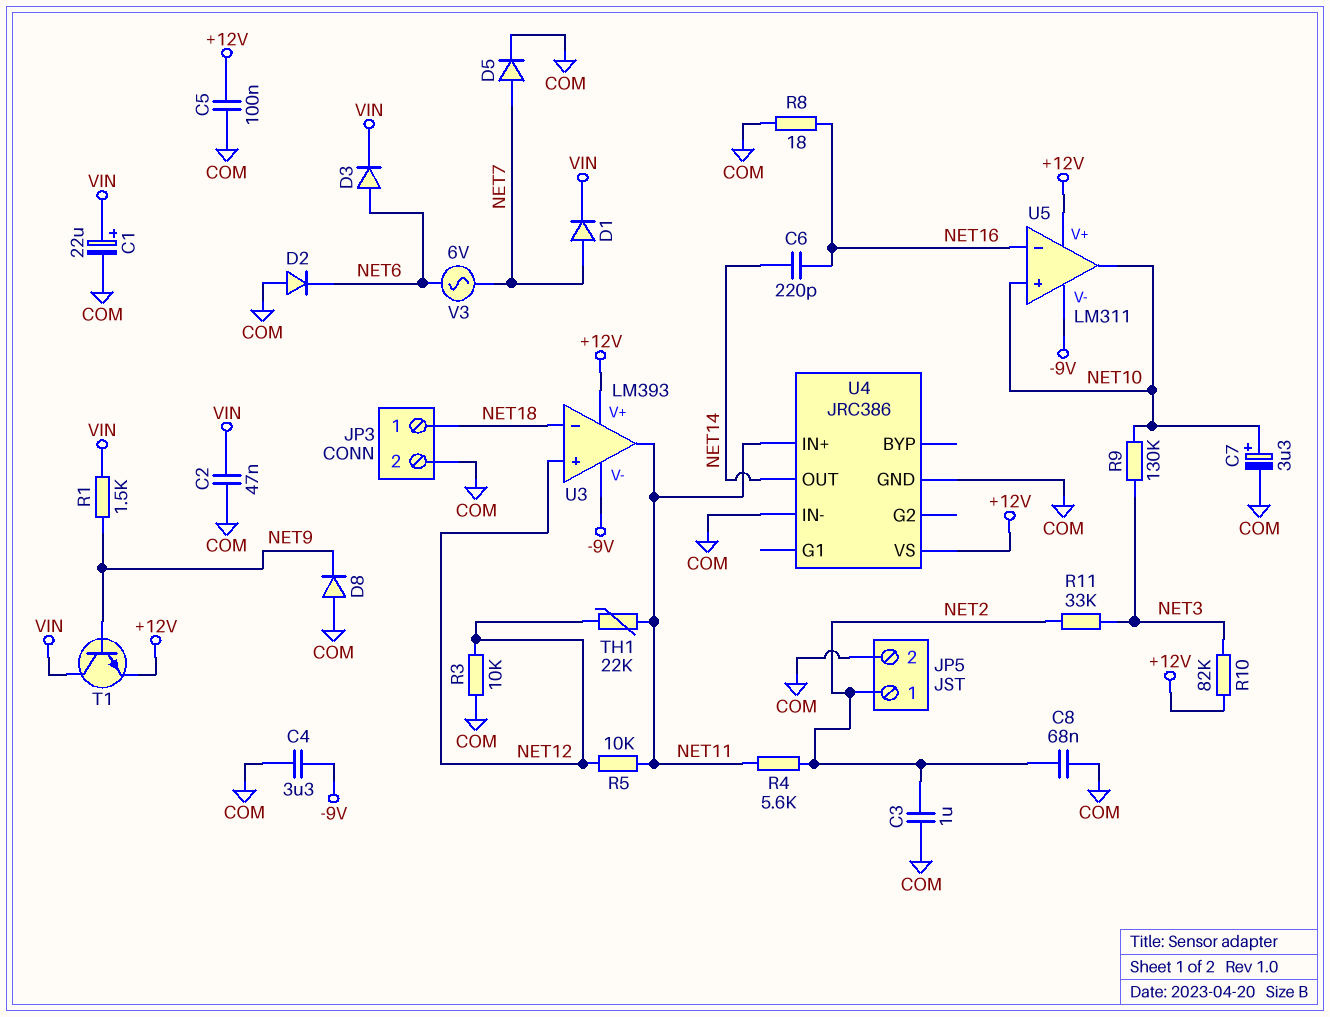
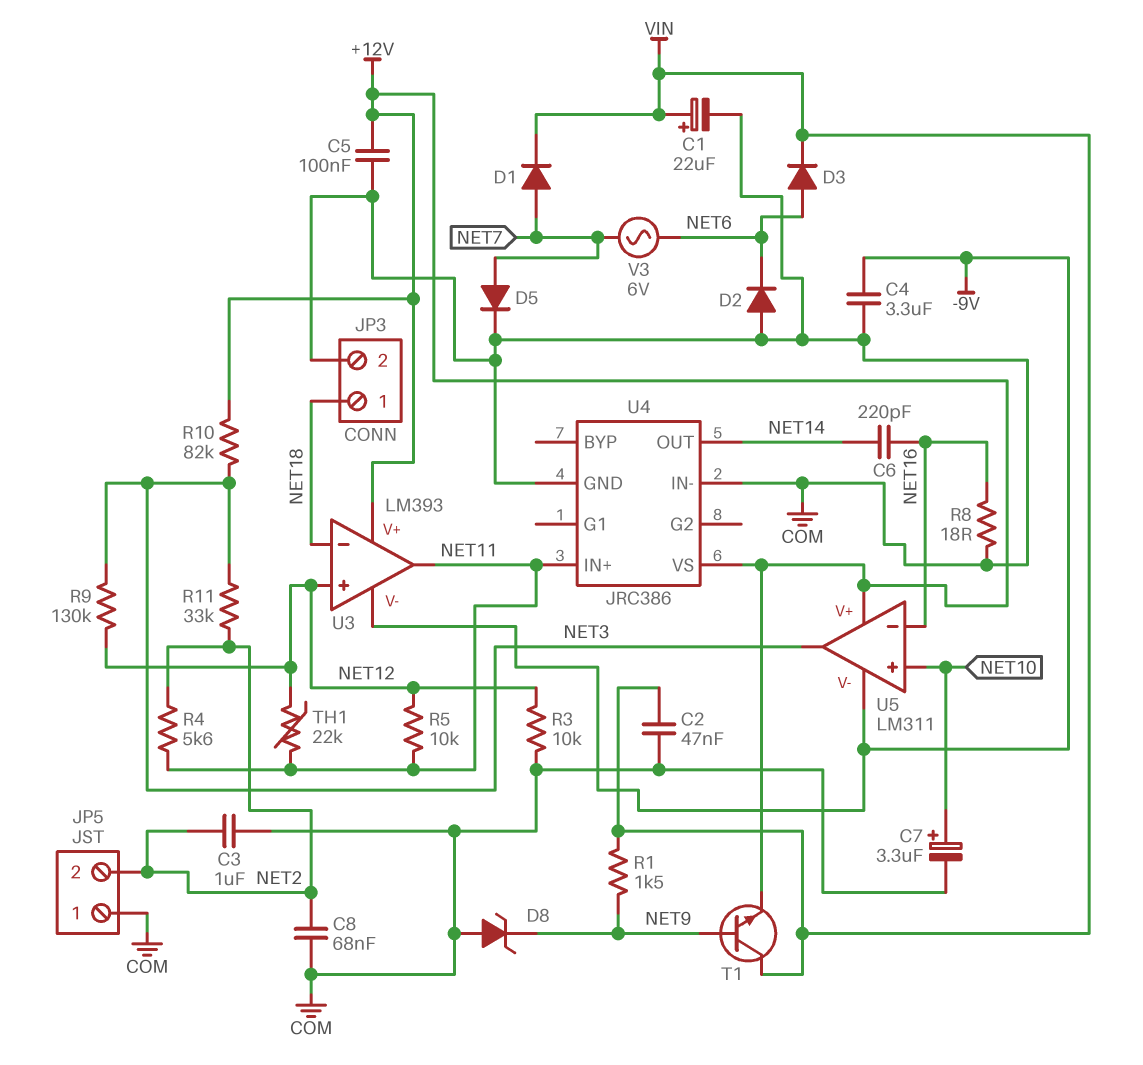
D8: diode (A COM, K NET9) -> zener (A COM, K NET9)
JP5 pin 1: NET2 -> COM
JP5 pin 2: COM -> NET2
R9: 130k (NET3, NET10) -> 130k (NET3, NET12)
U5 pin out: NET10 -> NET3

